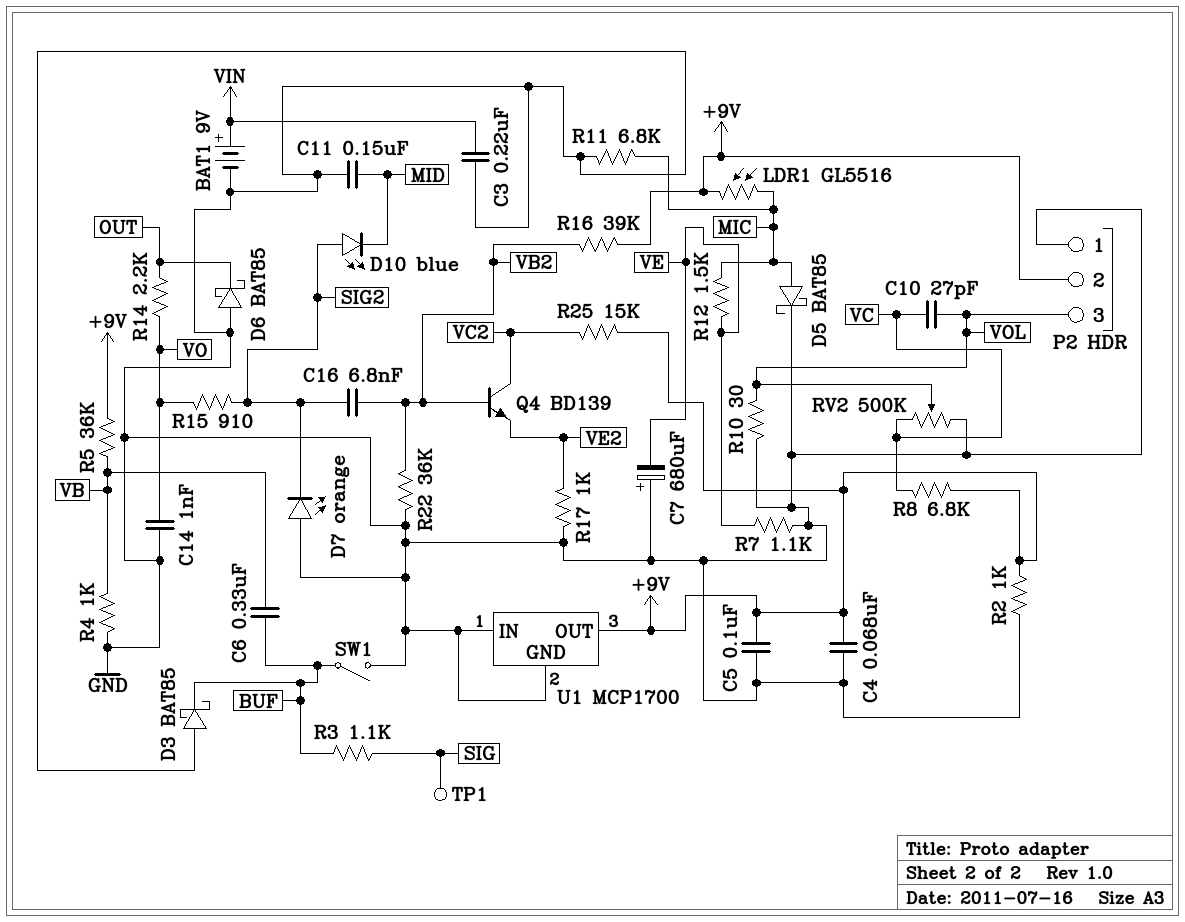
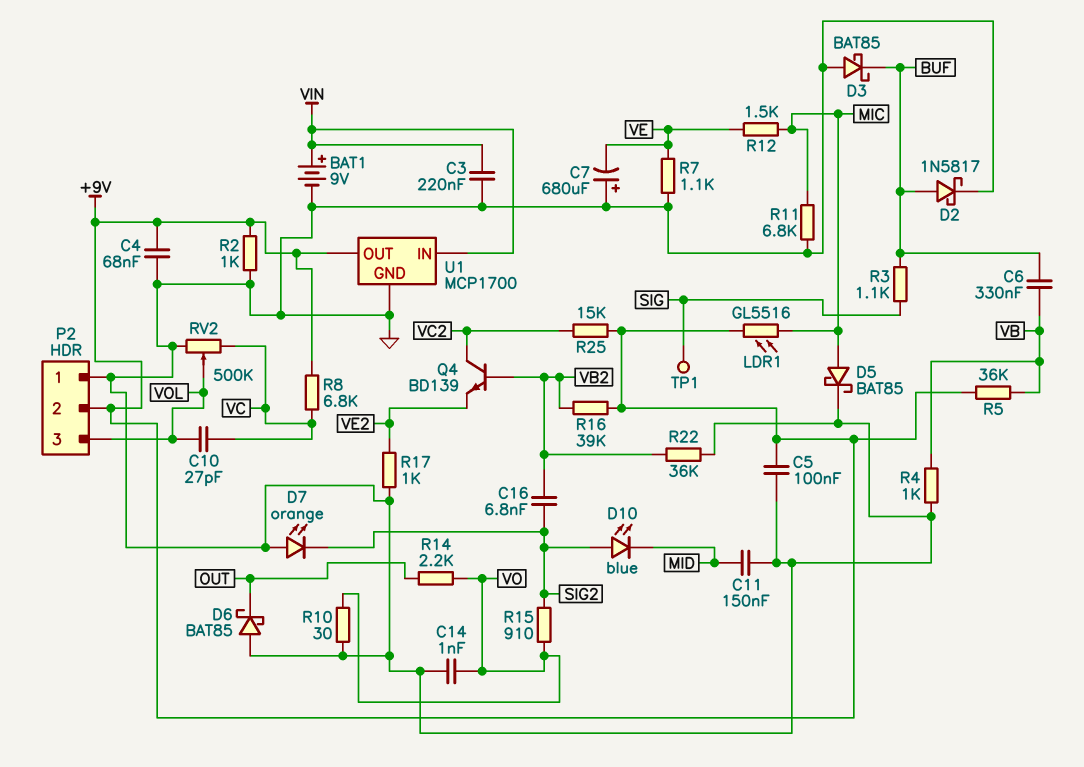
D2: none -> schottky 1N5817 (A BUF, K GND)
R10: 30 (GND, VOL) -> 30 (GND, VO)
SW1: switch (BUF, GND) -> none
U1 pin IN: GND -> VIN

